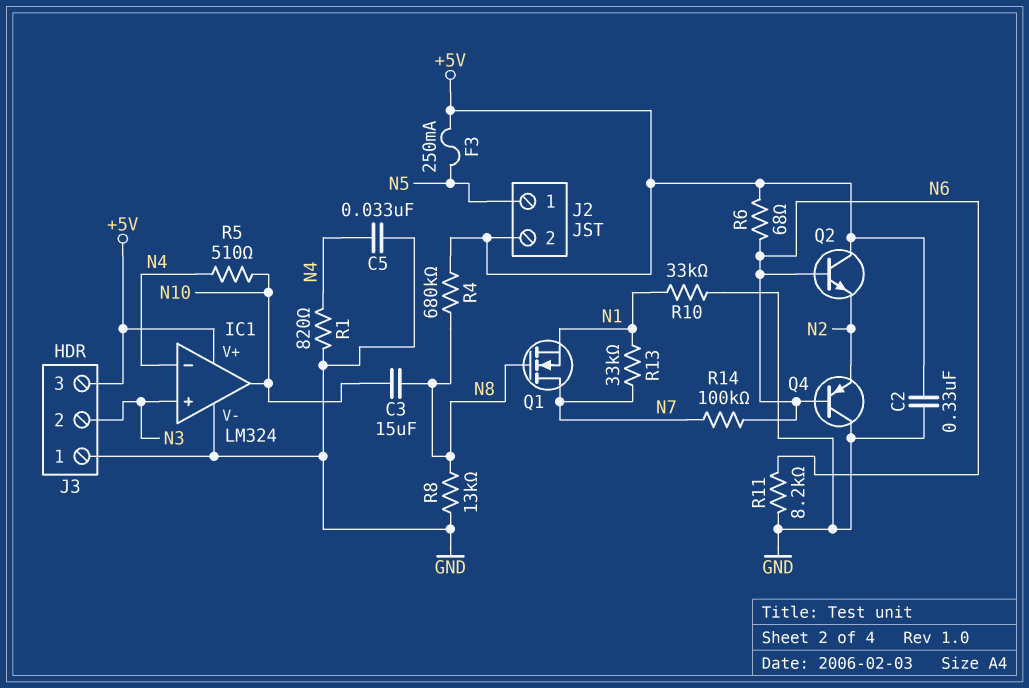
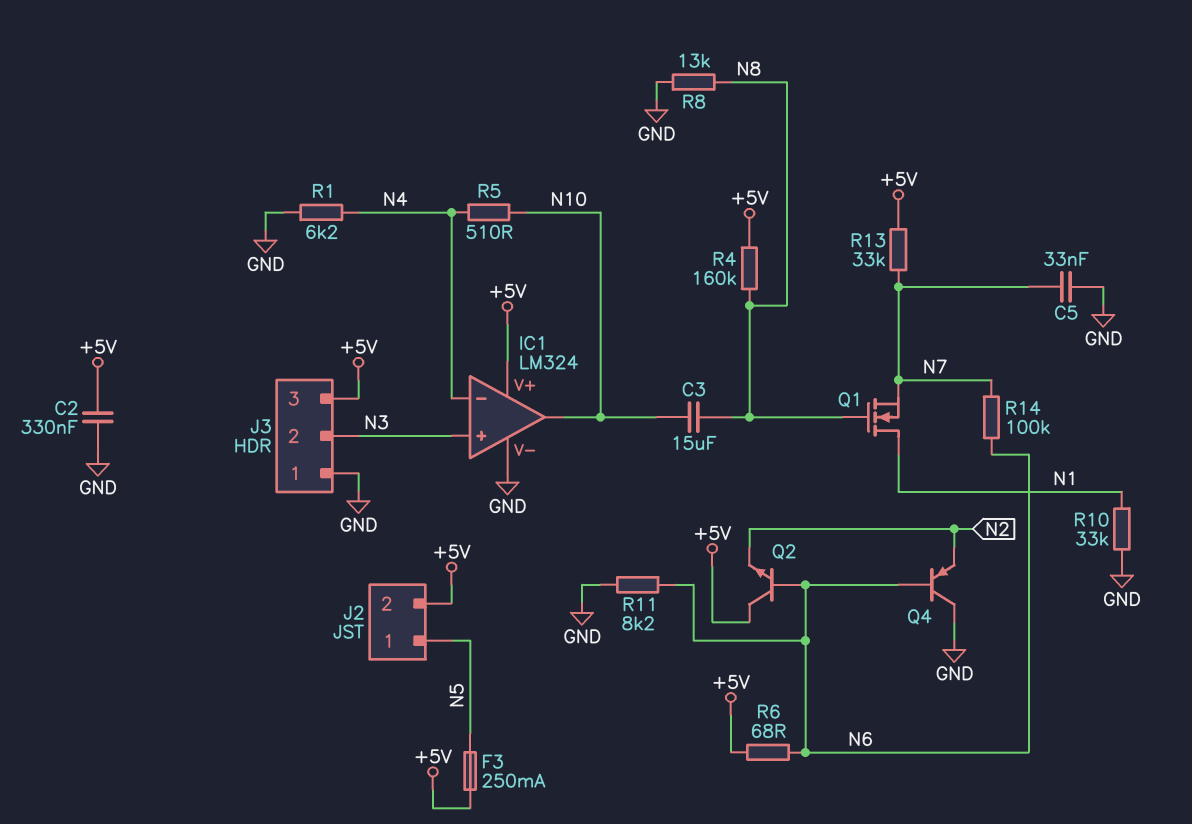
C5: 33nF (GND, N4) -> 33nF (GND, N7)
Q1: NMOS (G N8, D N7, S N1) -> NMOS (G N8, D N1, S N7)
R1: 820 (GND, N4) -> 6.2k (GND, N4)
R4: 680k (+5V, N8) -> 160k (+5V, N8)
R13: 33k (N1, N7) -> 33k (+5V, N7)

